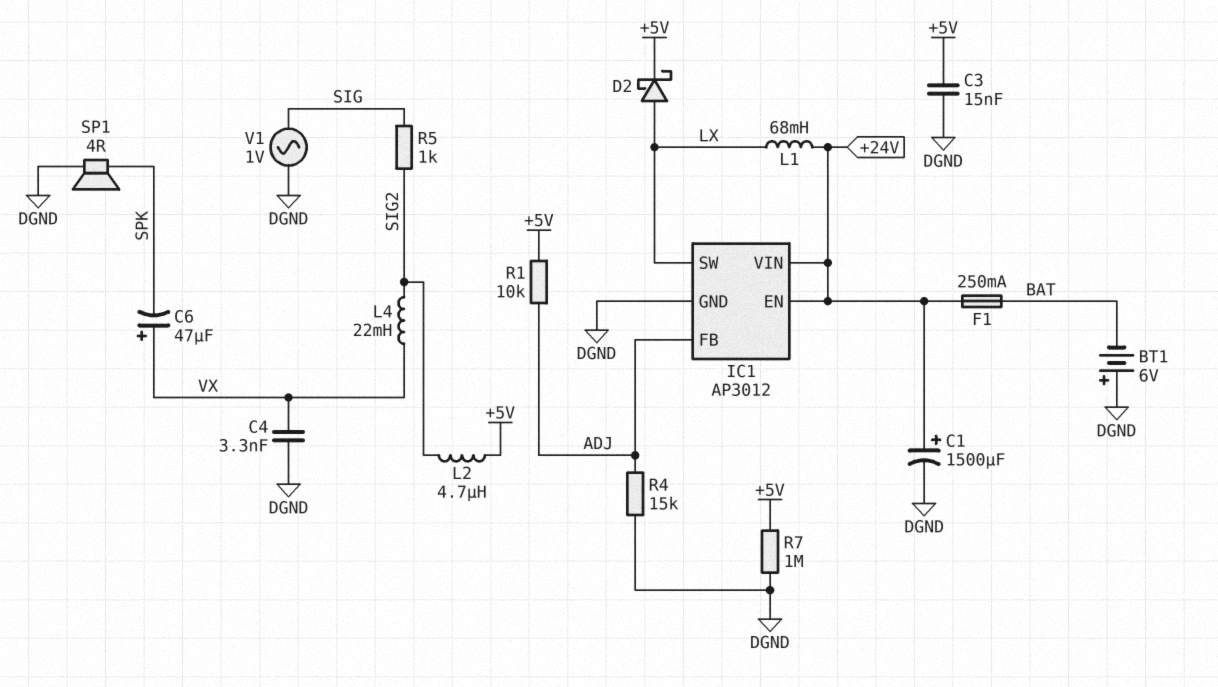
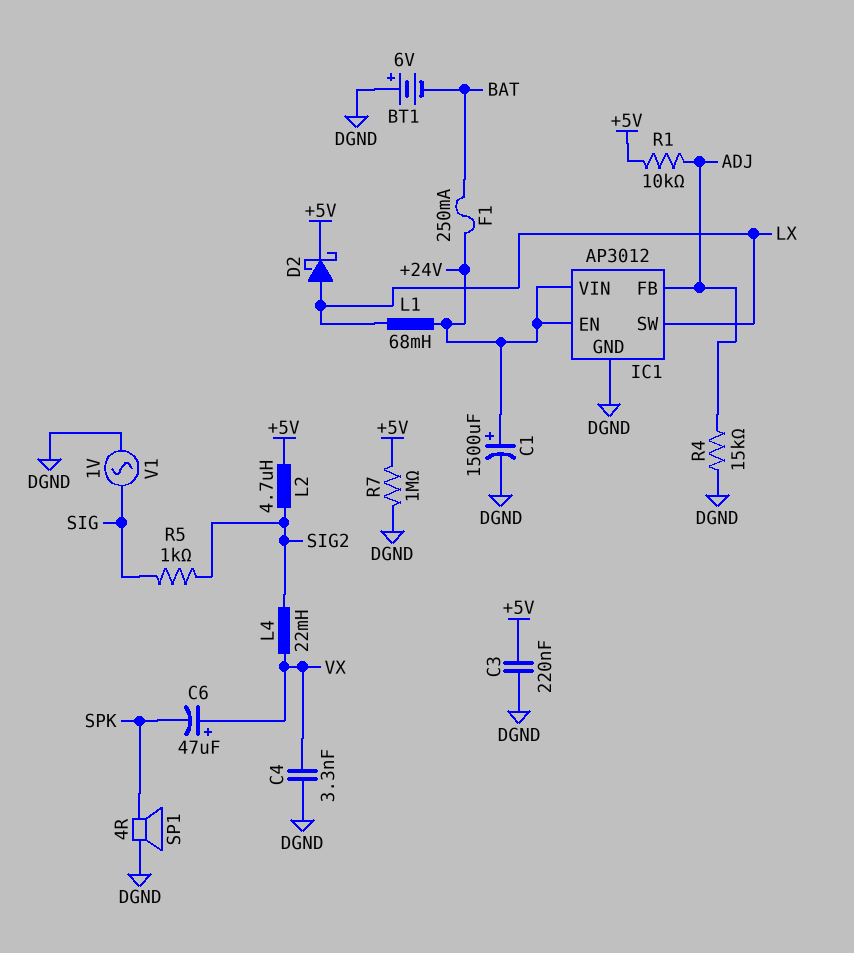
C3: 15nF (+5V, DGND) -> 220nF (+5V, DGND)

